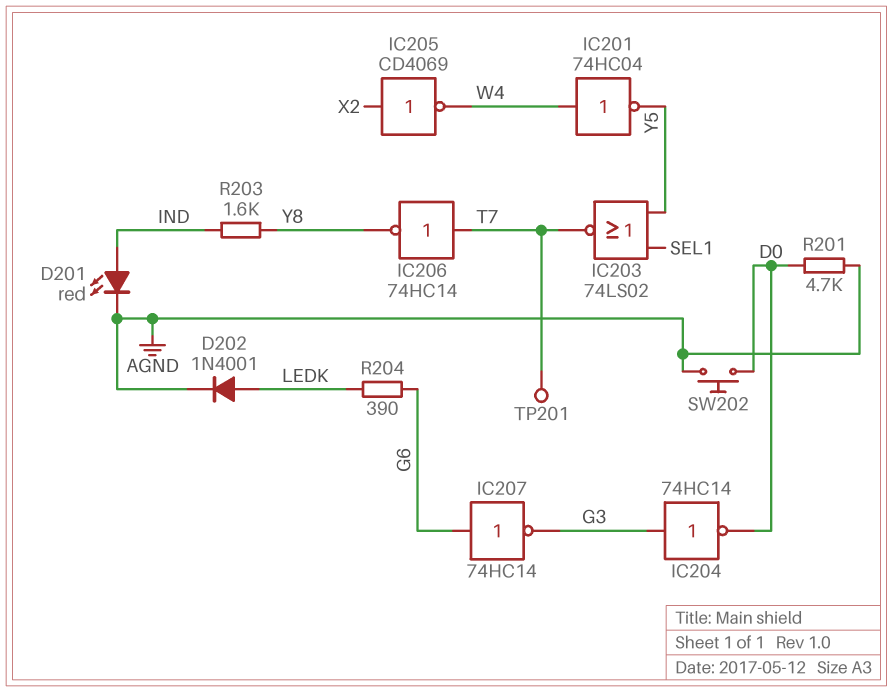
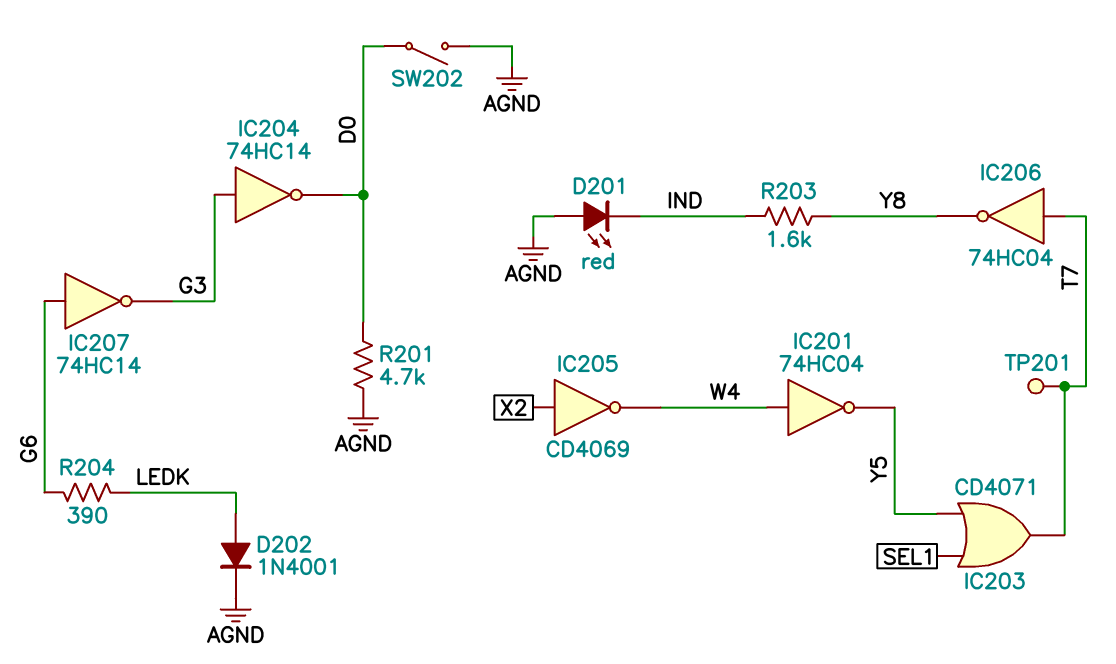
D201: LED red (A IND, K AGND) -> LED red (A AGND, K IND)
IC203: NOR 74LS02 (in SEL1, in Y5, out T7) -> OR CD4071 (in SEL1, in Y5, out T7)
IC206: NOT 74HC14 (in T7, out Y8) -> NOT 74HC04 (in T7, out Y8)
SW202: button (AGND, D0) -> switch (AGND, D0)

